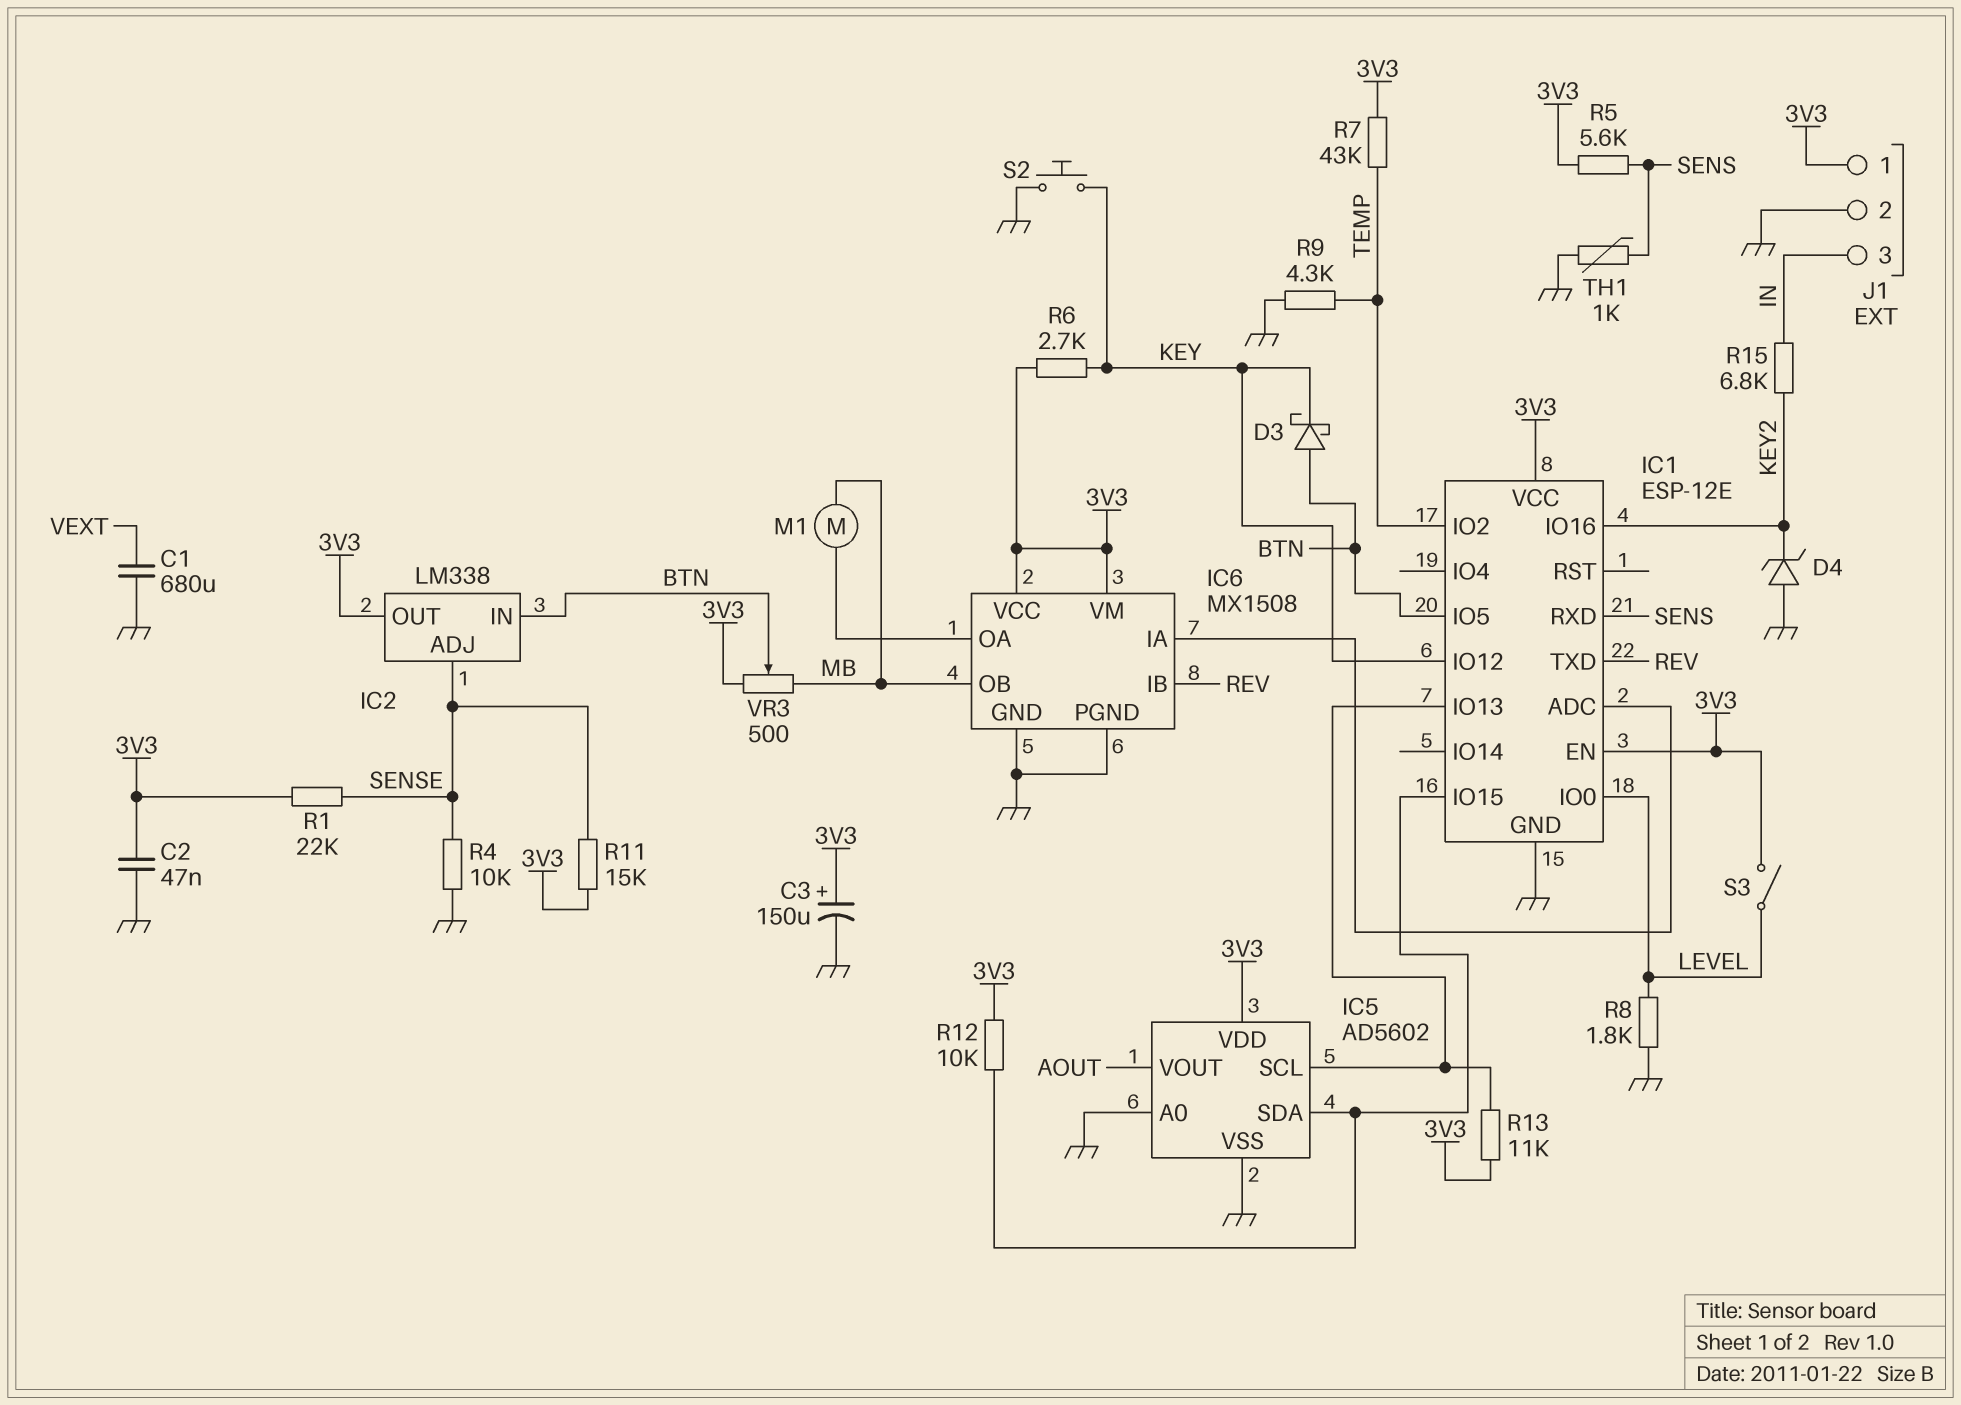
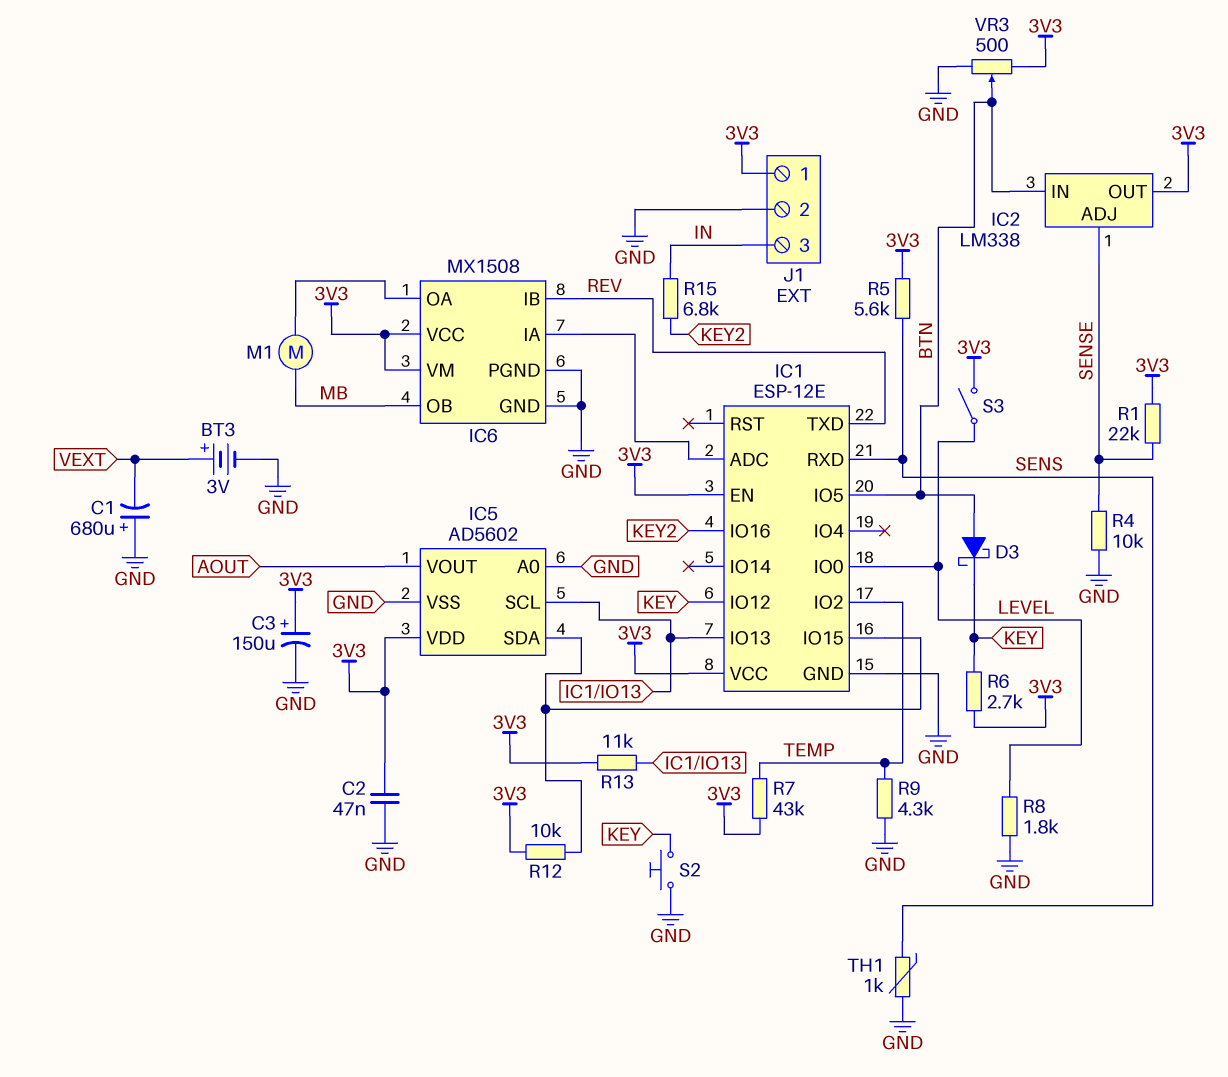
BT3: none -> 3V (plus VEXT, minus GND)
C1: 680uF (GND, VEXT) -> 680uF (plus GND, minus VEXT)
D4: zener (A GND, K KEY2) -> none
R11: 15k (3V3, SENSE) -> none
VR3: 500 (3V3, MB, wiper BTN) -> 500 (3V3, GND, wiper BTN)

